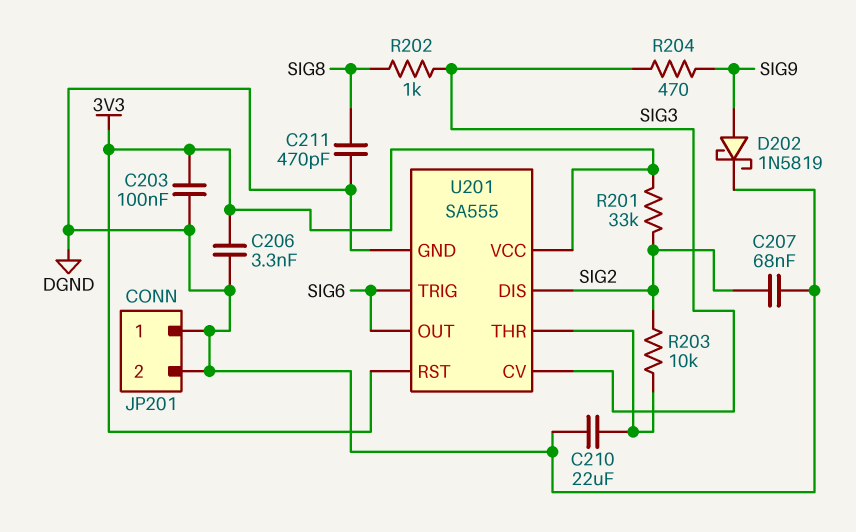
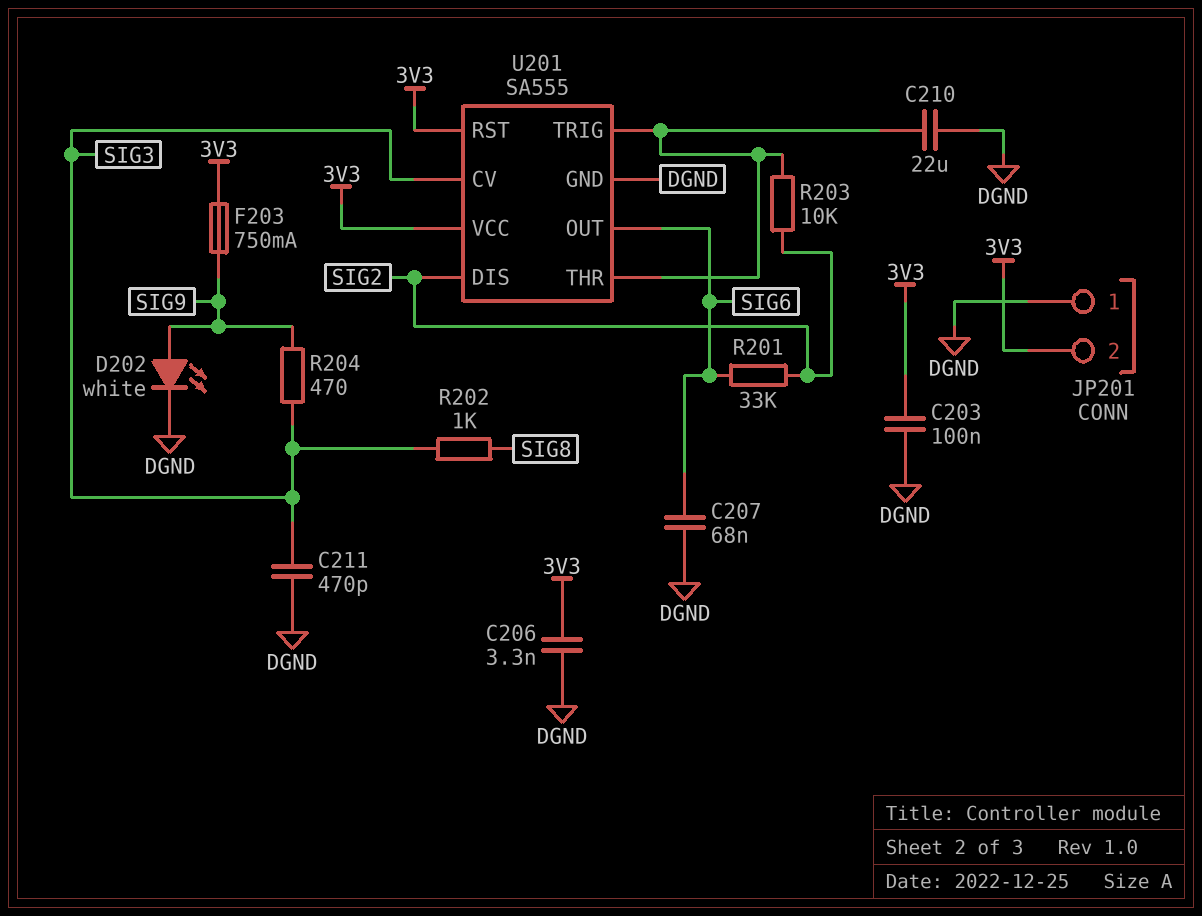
C207: 68nF (DGND, SIG2) -> 68nF (DGND, SIG6)
C211: 470pF (DGND, SIG8) -> 470pF (DGND, SIG3)
D202: schottky 1N5819 (A SIG9, K DGND) -> LED white (A SIG9, K DGND)
F203: none -> 750mA (3V3, SIG9)
JP201 pin 2: DGND -> 3V3
R201: 33k (3V3, SIG2) -> 33k (SIG2, SIG6)
U201 pin TRIG: SIG6 -> U201/THR

